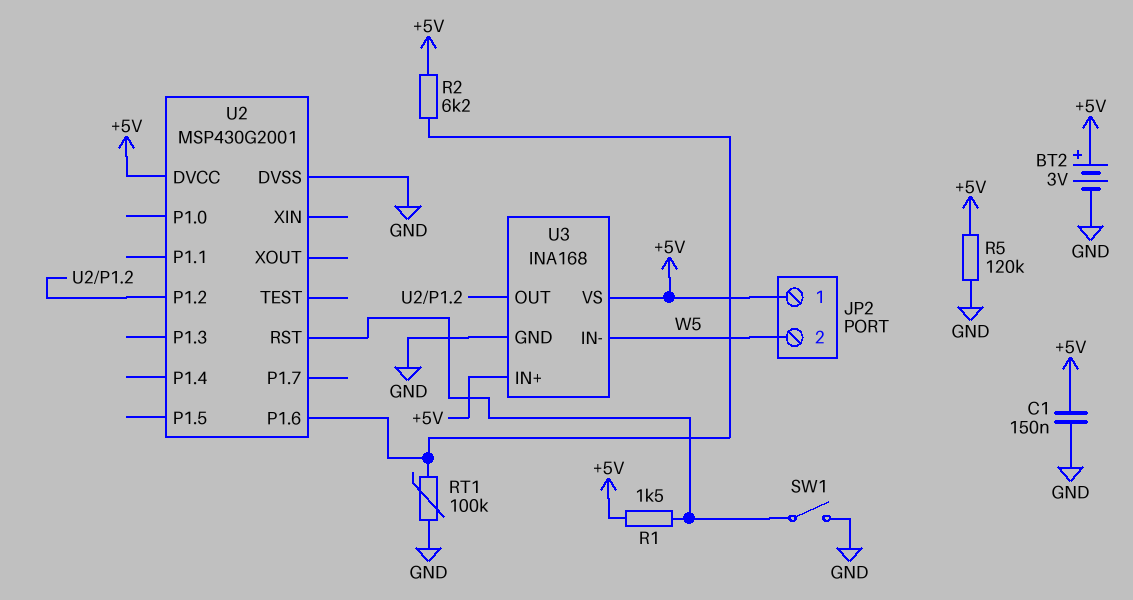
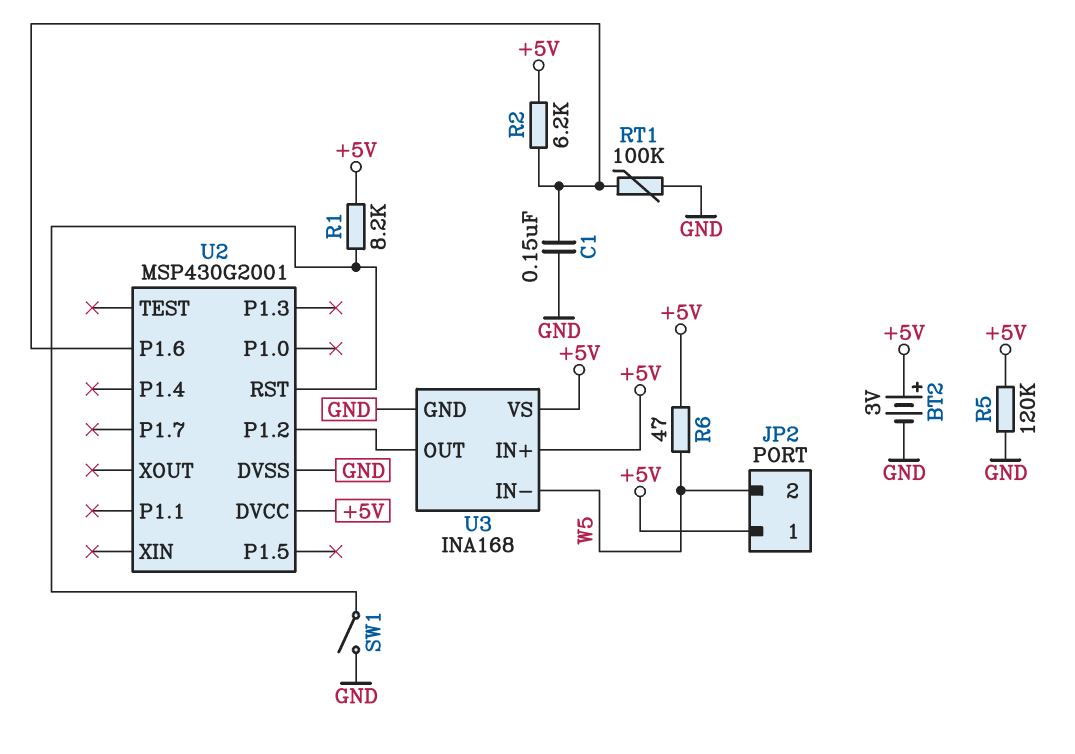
C1: 150nF (+5V, GND) -> 150nF (GND, U2/P1.6)
R1: 1.5k (+5V, U2/RST) -> 8.2k (+5V, U2/RST)
R6: none -> 47 (+5V, W5)

